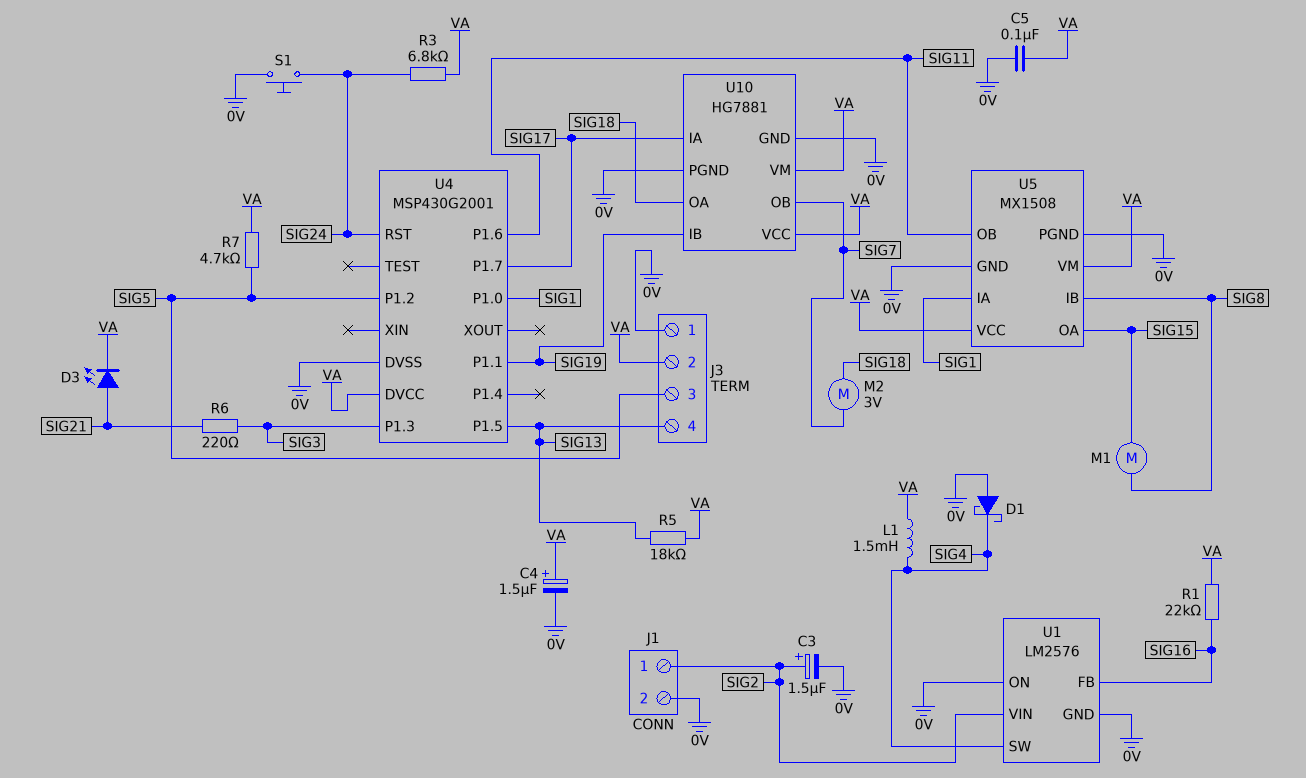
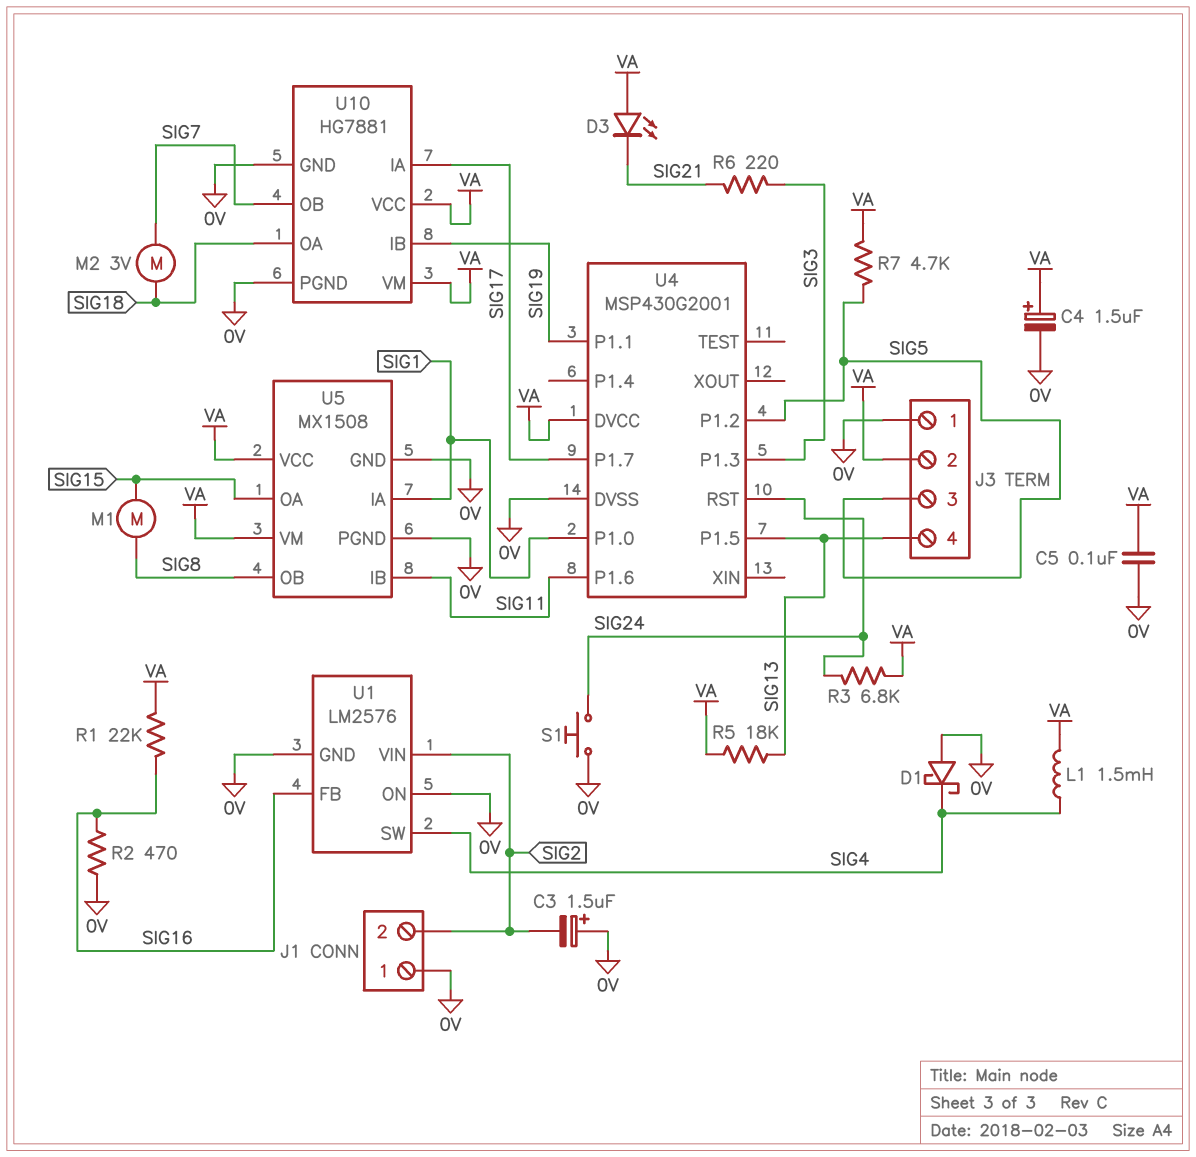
C3: 1.5uF (plus SIG2, minus 0V) -> 1.5uF (plus 0V, minus SIG2)
D3: LED (A SIG21, K VA) -> LED (A VA, K SIG21)
J1 pin 1: SIG2 -> 0V
J1 pin 2: 0V -> SIG2
R2: none -> 470 (0V, SIG16)
U5 pin IB: SIG8 -> SIG11
U5 pin OB: SIG11 -> SIG8

